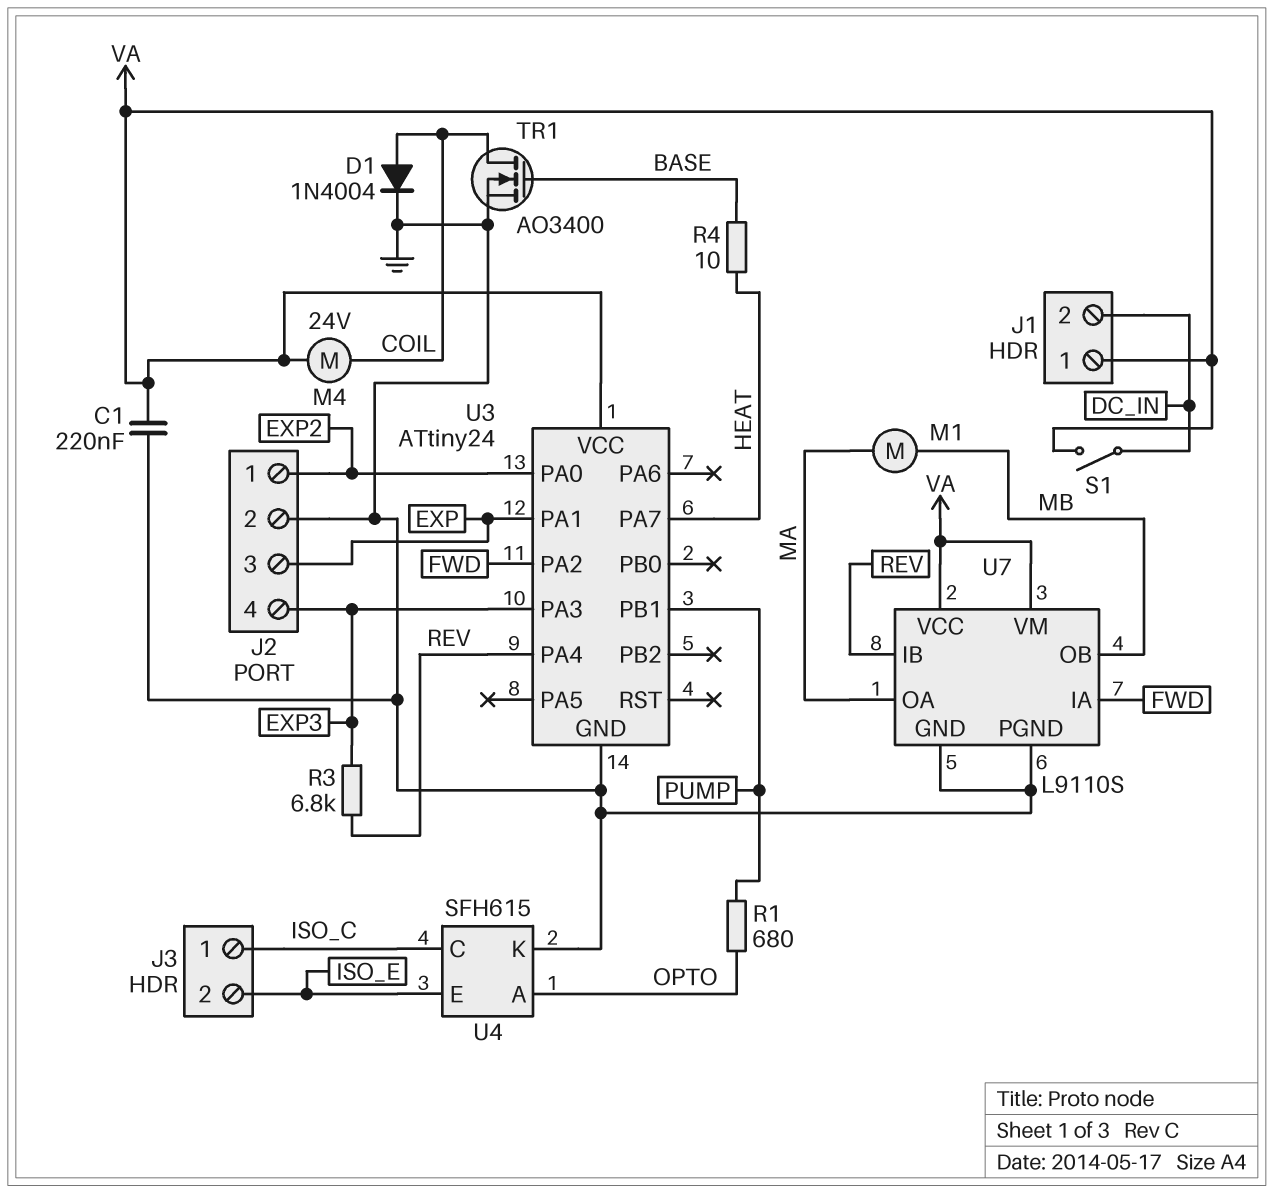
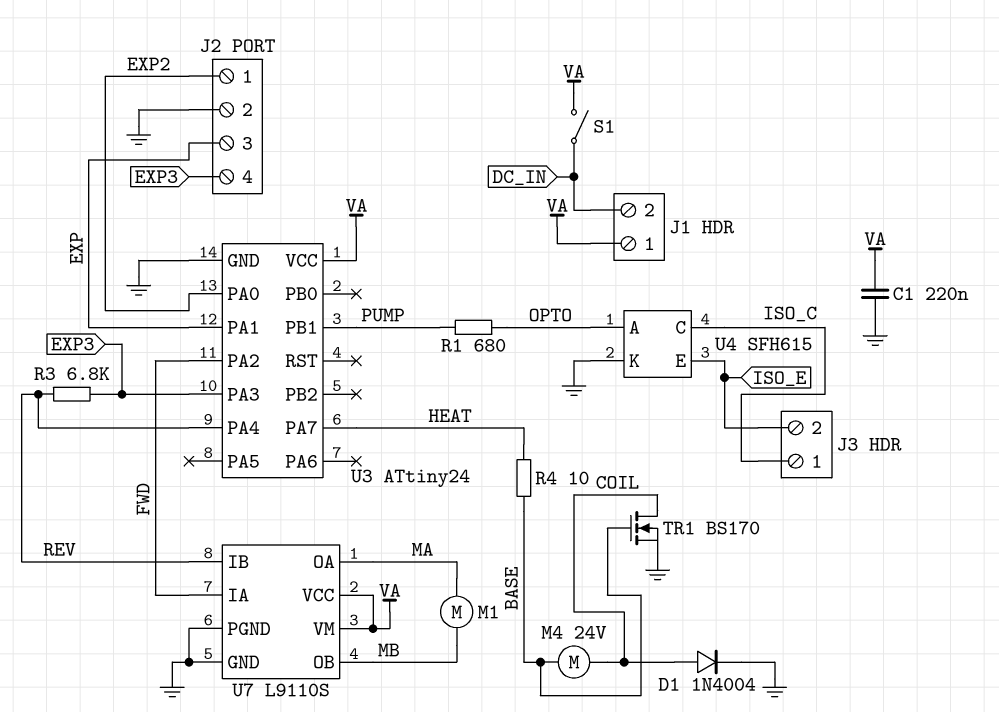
M4: motor 24V (COIL, VA) -> motor 24V (BASE, COIL)
TR1: NMOS AO3400 (G BASE, D COIL, S GND) -> NMOS BS170 (G BASE, D COIL, S GND)

